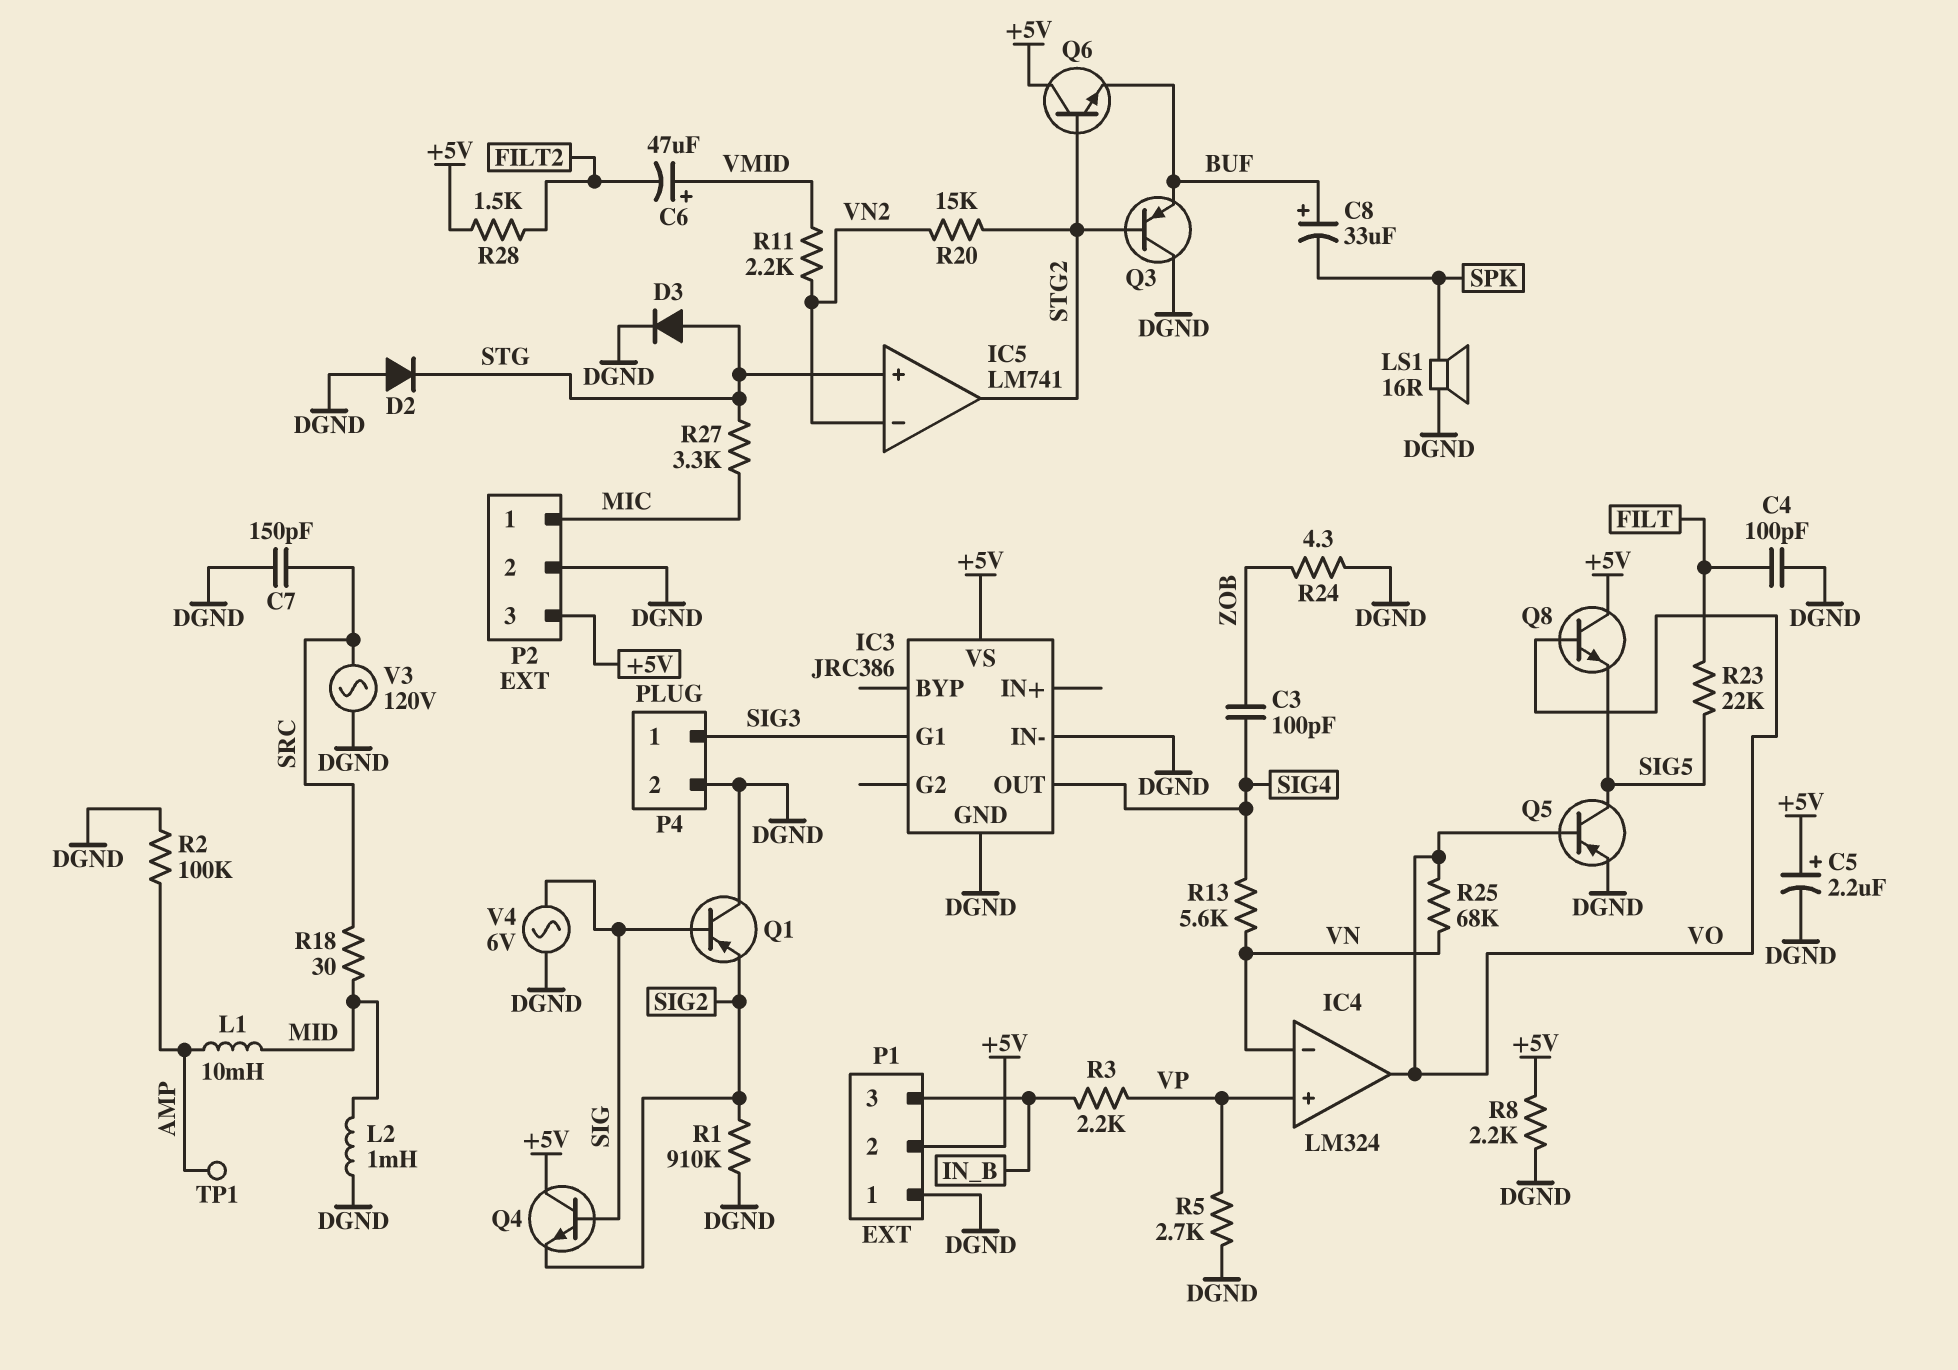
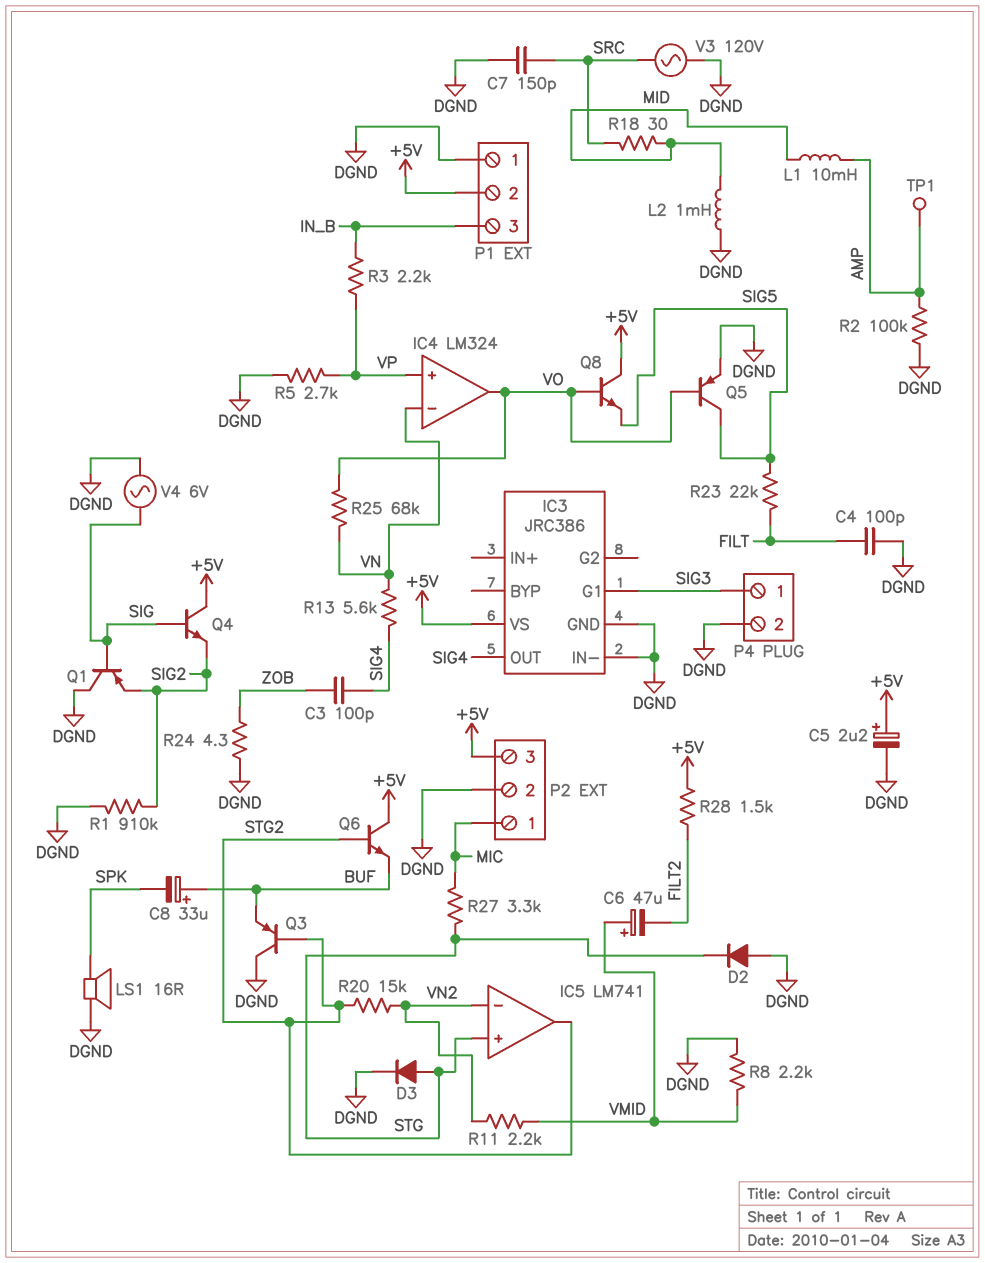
R8: 2.2k (+5V, DGND) -> 2.2k (DGND, VMID)

